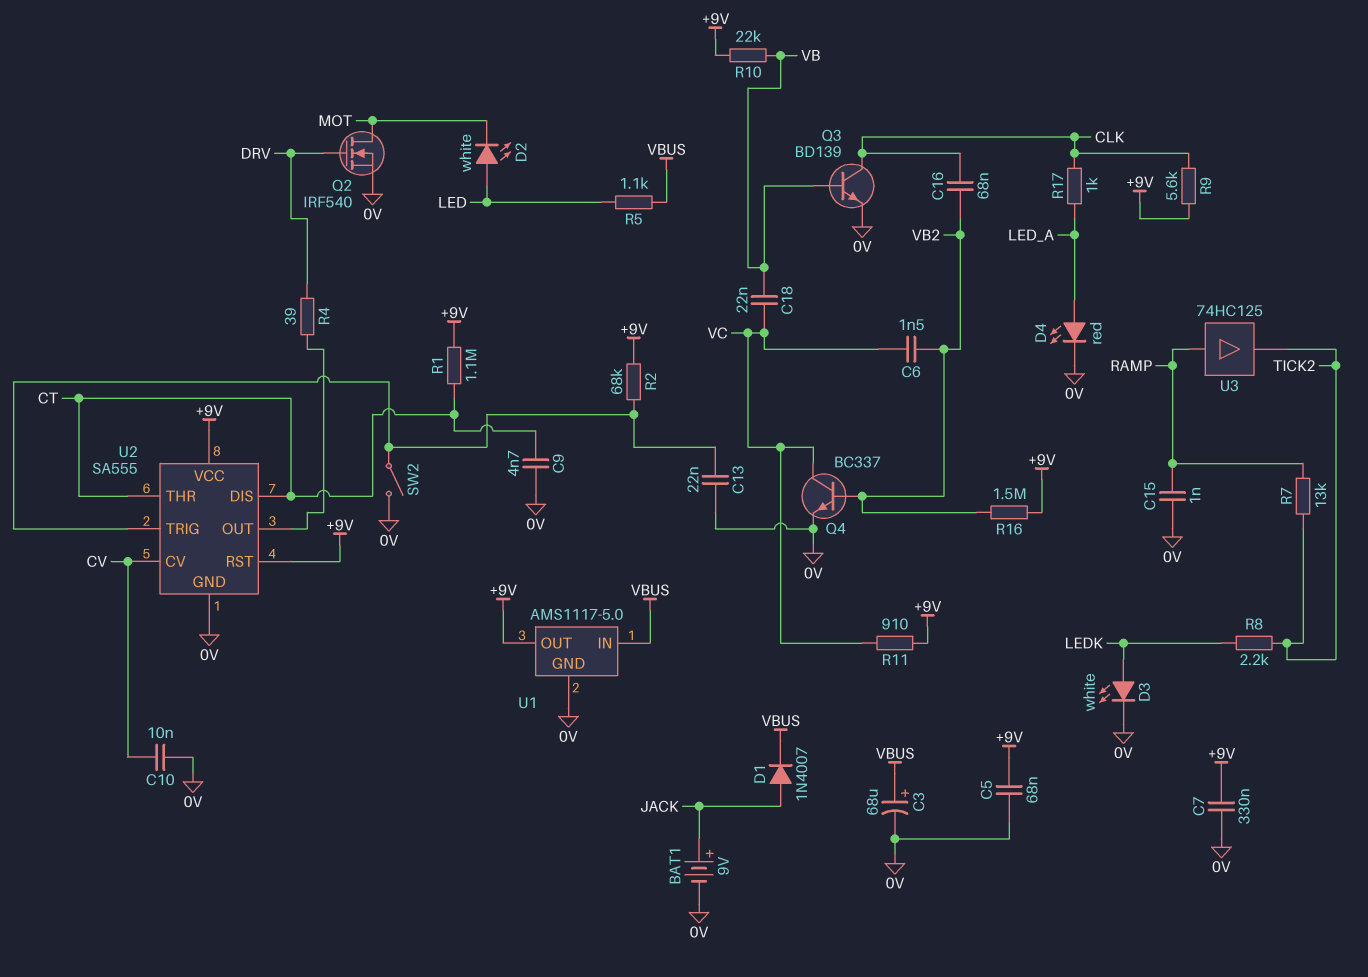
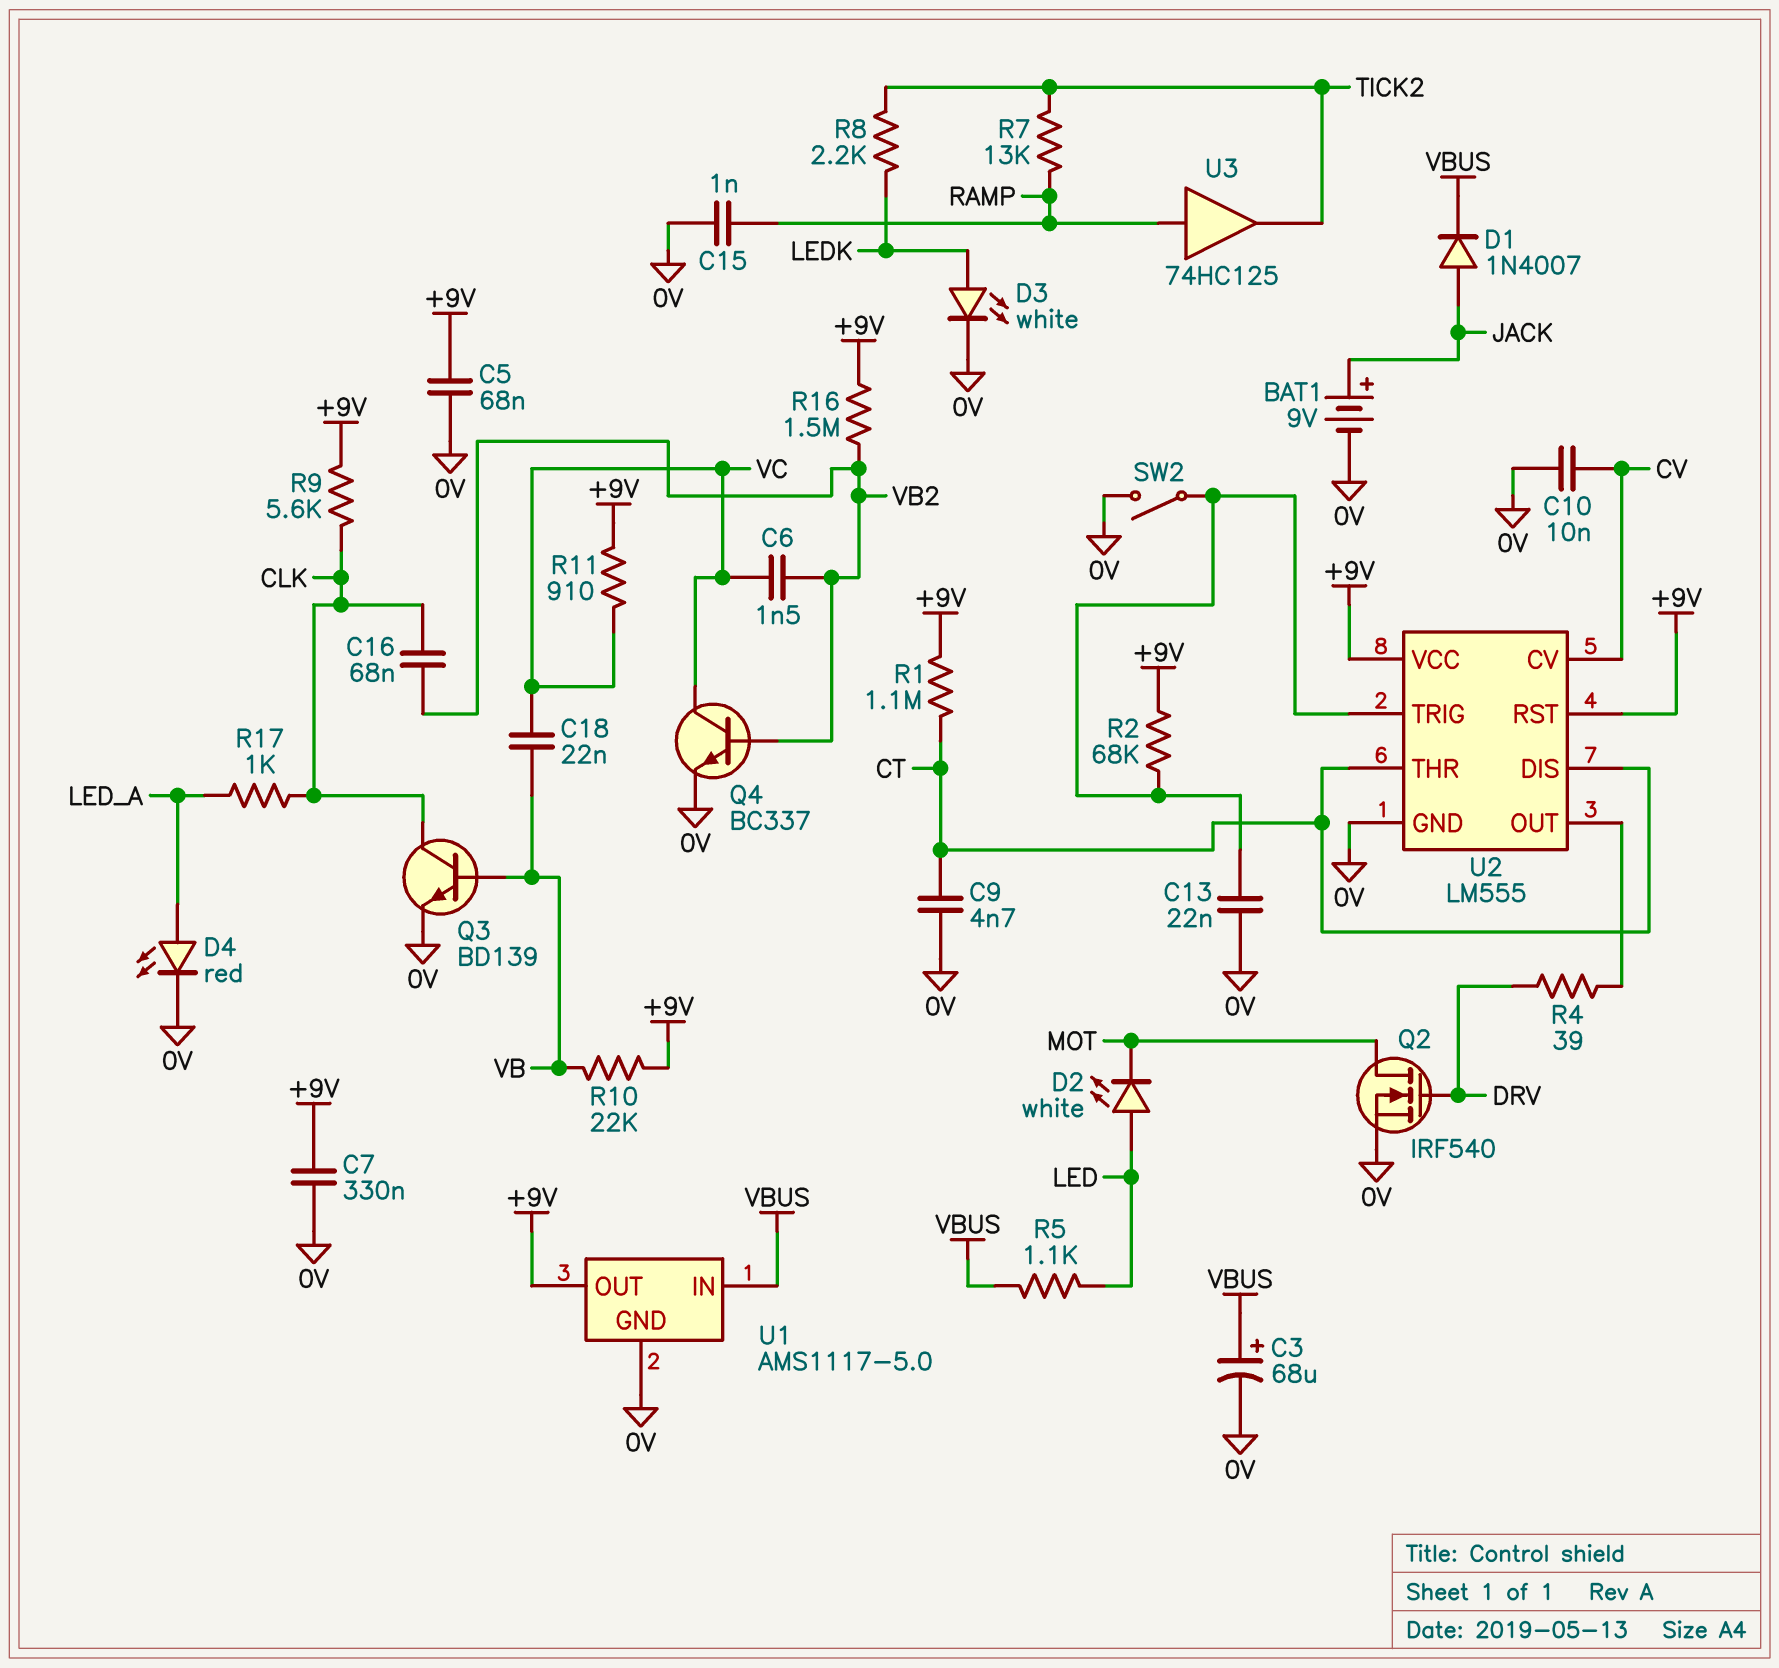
U2: SA555 -> LM555

